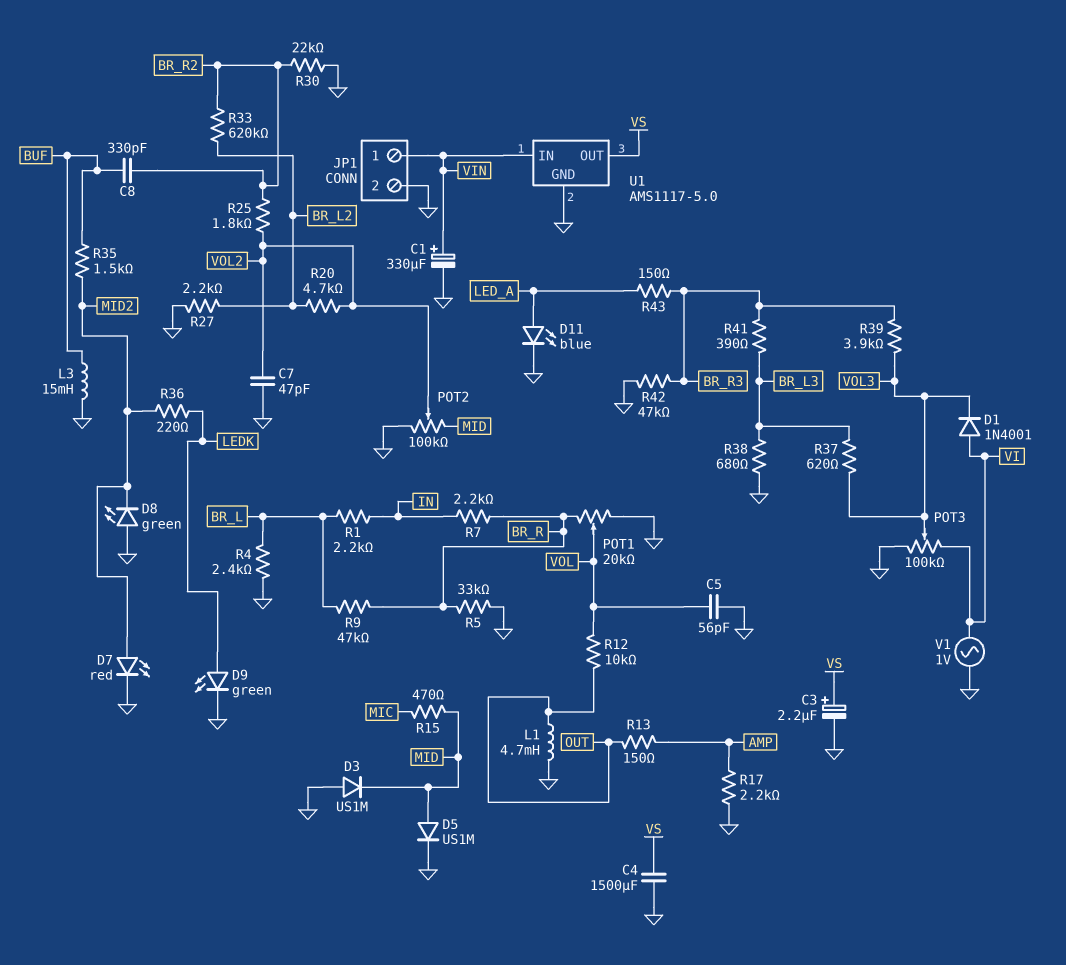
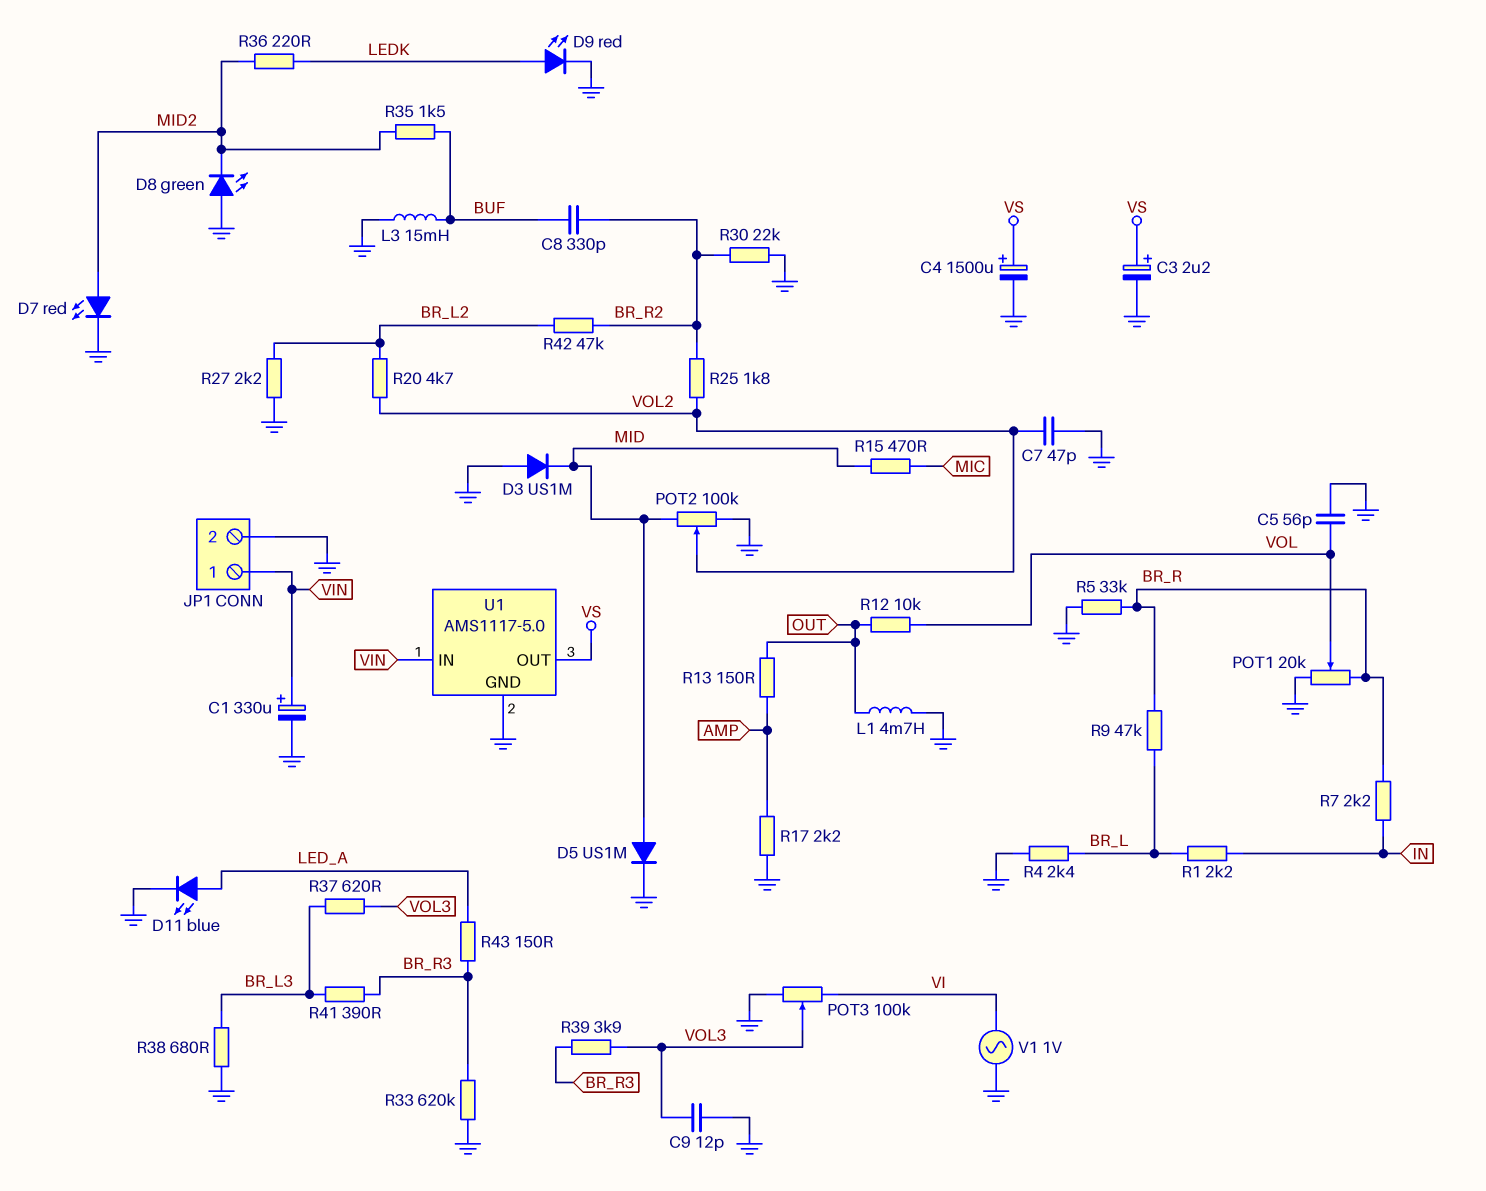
C4: 1500uF (GND, VS) -> 1500uF (plus VS, minus GND)
C9: none -> 12pF (GND, VOL3)
D1: diode 1N4001 (A VI, K VOL3) -> none
D9: LED green (A LEDK, K GND) -> LED red (A LEDK, K GND)
R33: 620k (BR_L2, BR_R2) -> 620k (BR_R3, GND)
R42: 47k (BR_R3, GND) -> 47k (BR_L2, BR_R2)

